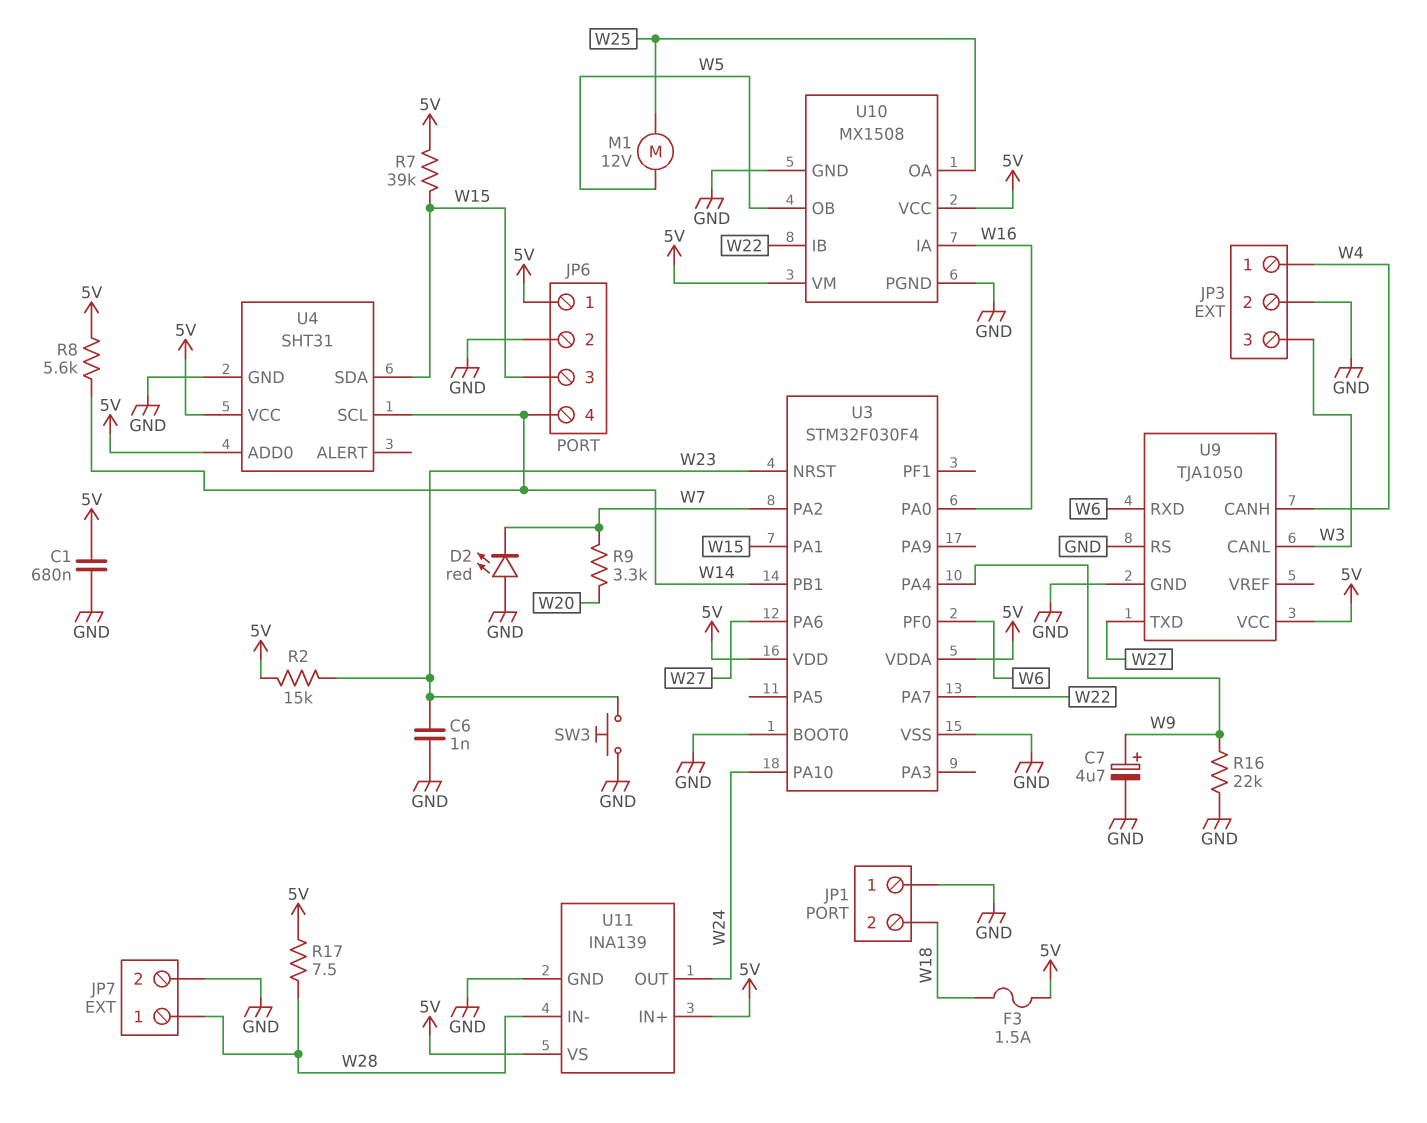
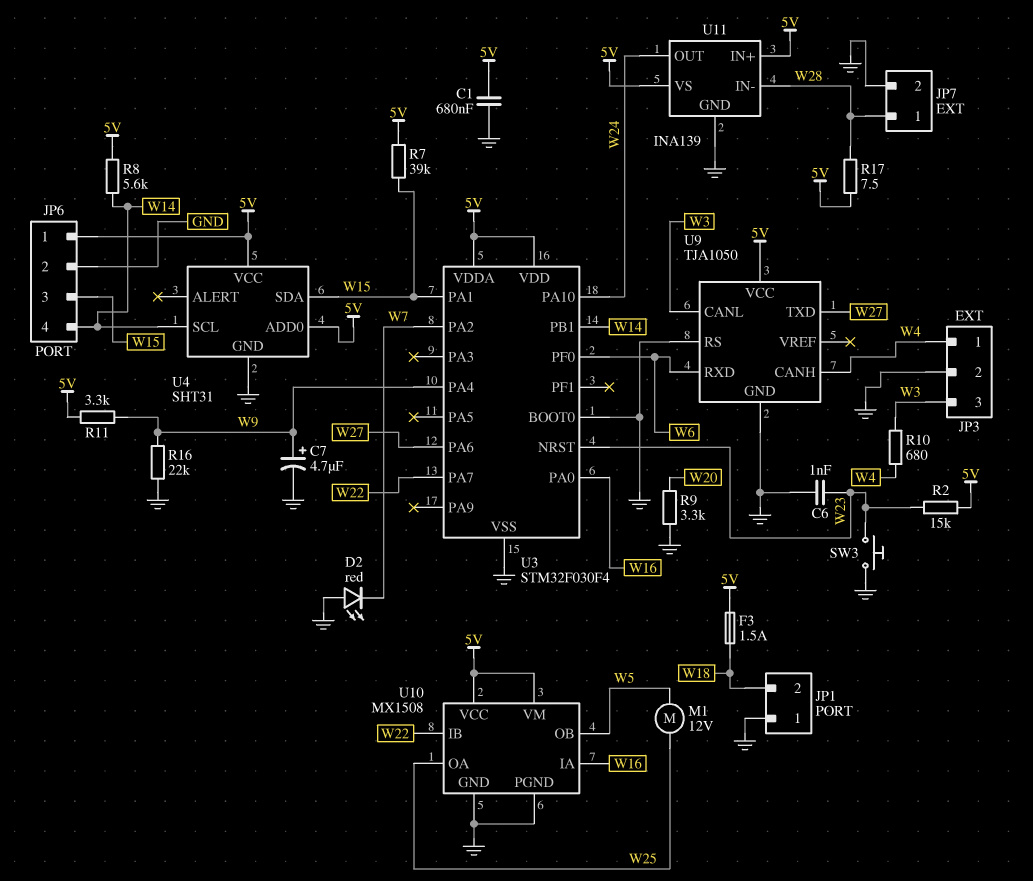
R9: 3.3k (W7, W20) -> 3.3k (GND, W20)
R10: none -> 680 (W3, W4)
R11: none -> 3.3k (5V, W9)

